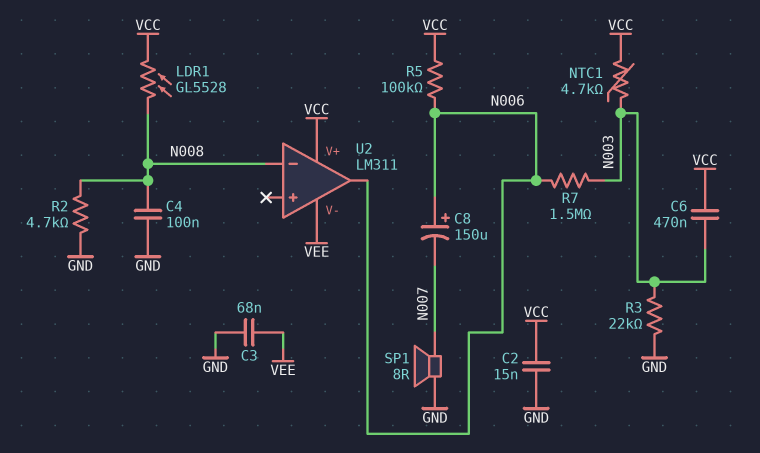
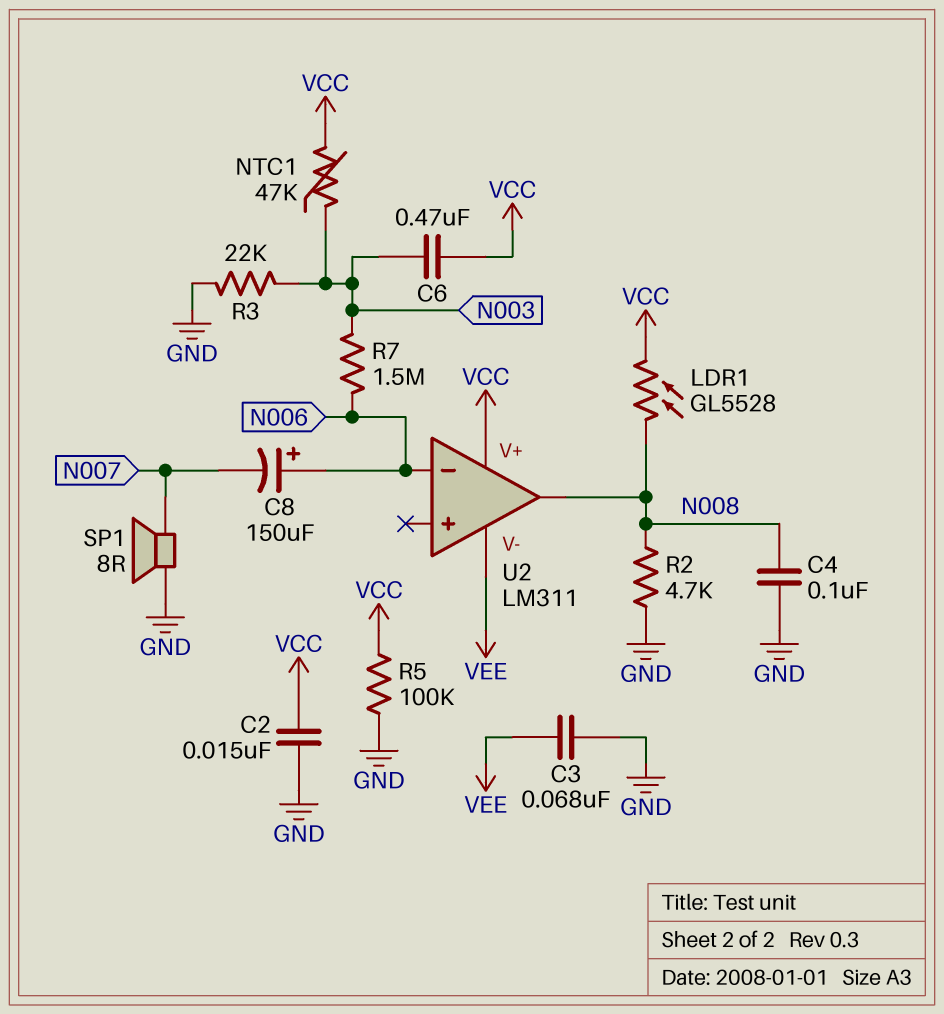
NTC1: 4.7k (N003, VCC) -> 47k (N003, VCC)
R5: 100k (N006, VCC) -> 100k (GND, VCC)
U2 pin in-: N008 -> N006
U2 pin out: N006 -> N008

